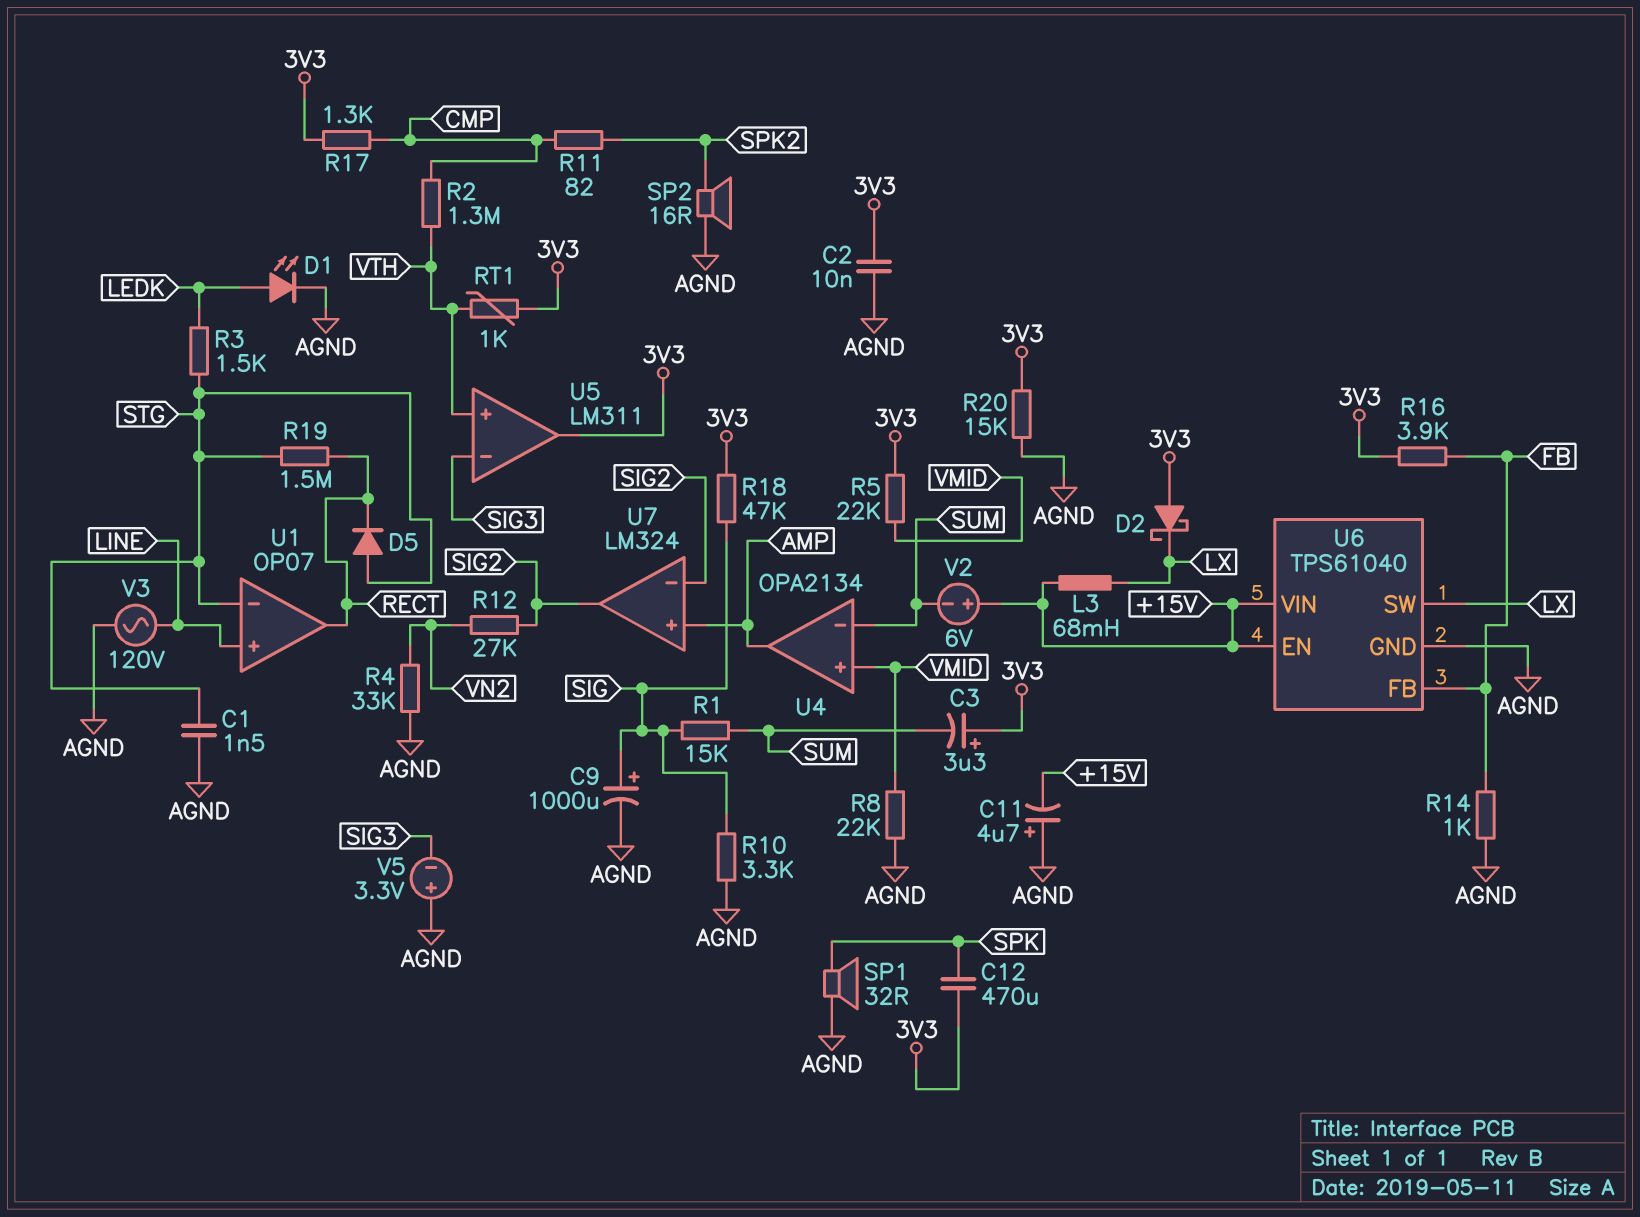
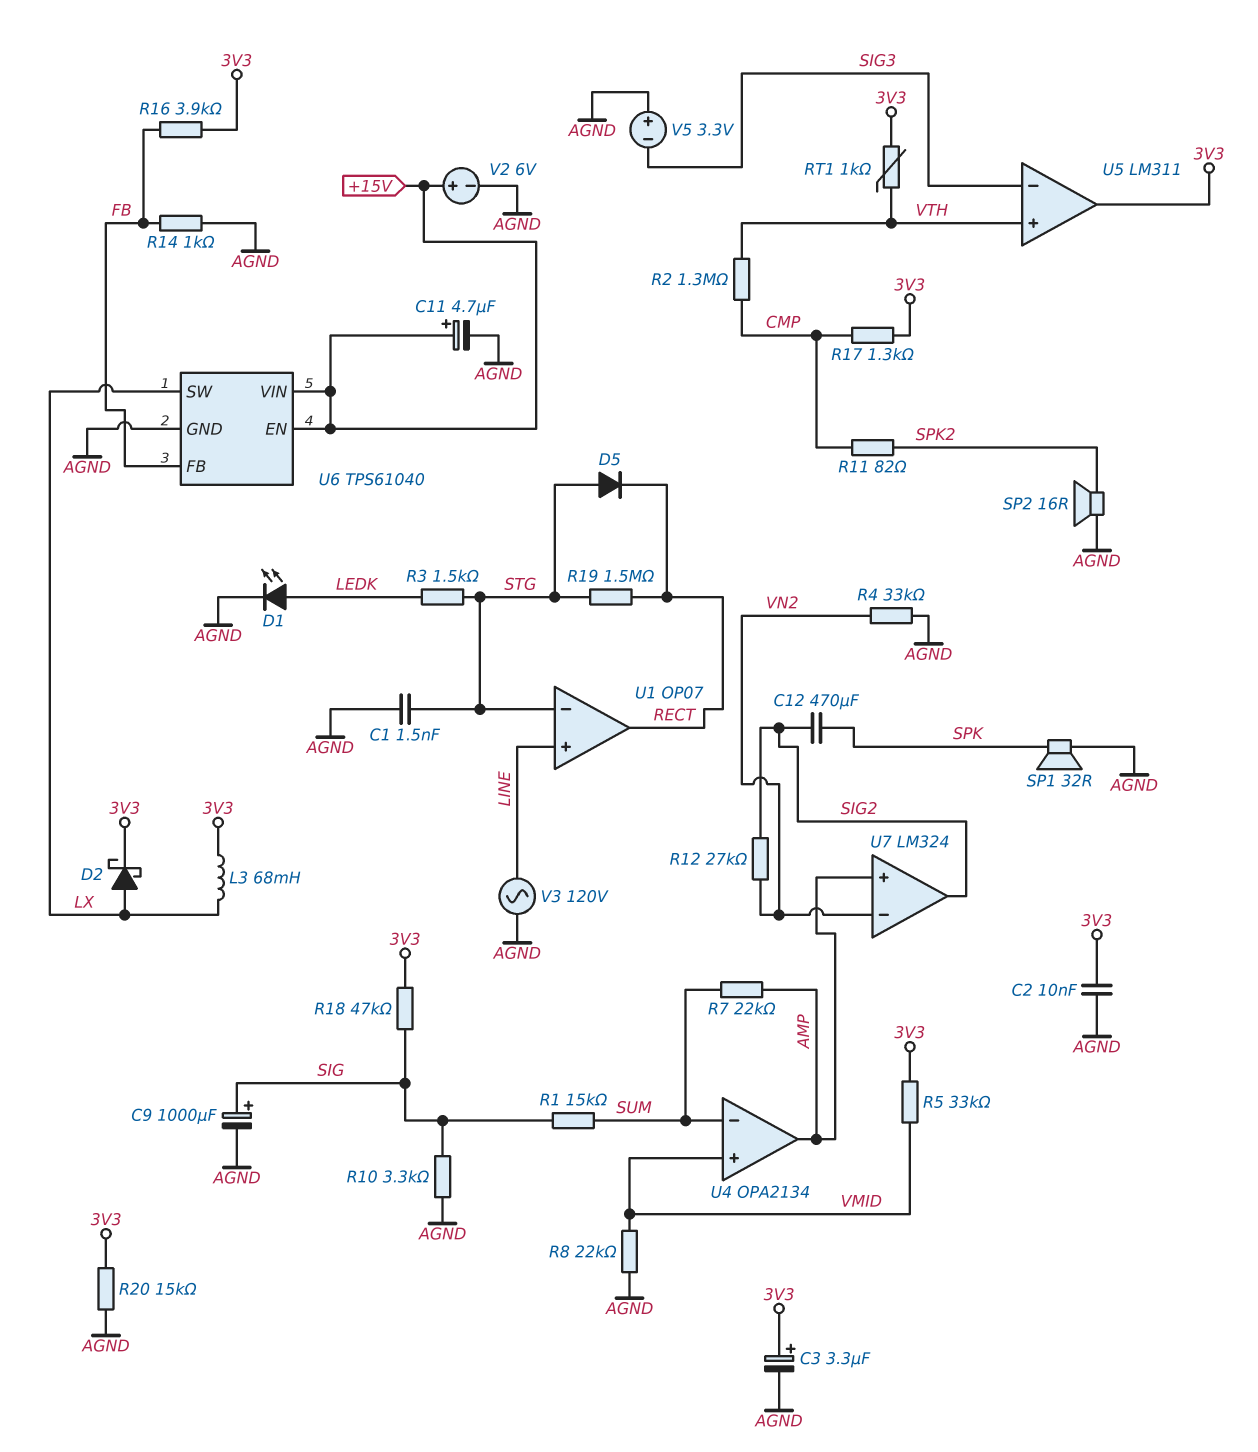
C3: 3.3uF (plus 3V3, minus SUM) -> 3.3uF (plus 3V3, minus AGND)
C11: 4.7uF (plus AGND, minus +15V) -> 4.7uF (plus +15V, minus AGND)
C12: 470uF (3V3, SPK) -> 470uF (SIG2, SPK)
D2: schottky (A 3V3, K LX) -> schottky (A LX, K 3V3)
L3: 68mH (+15V, LX) -> 68mH (3V3, LX)
R5: 22k (3V3, VMID) -> 33k (3V3, VMID)
R7: none -> 22k (AMP, SUM)
U7 pin in-: SIG2 -> VN2
V2: 6V (plus +15V, minus SUM) -> 6V (plus +15V, minus AGND)

